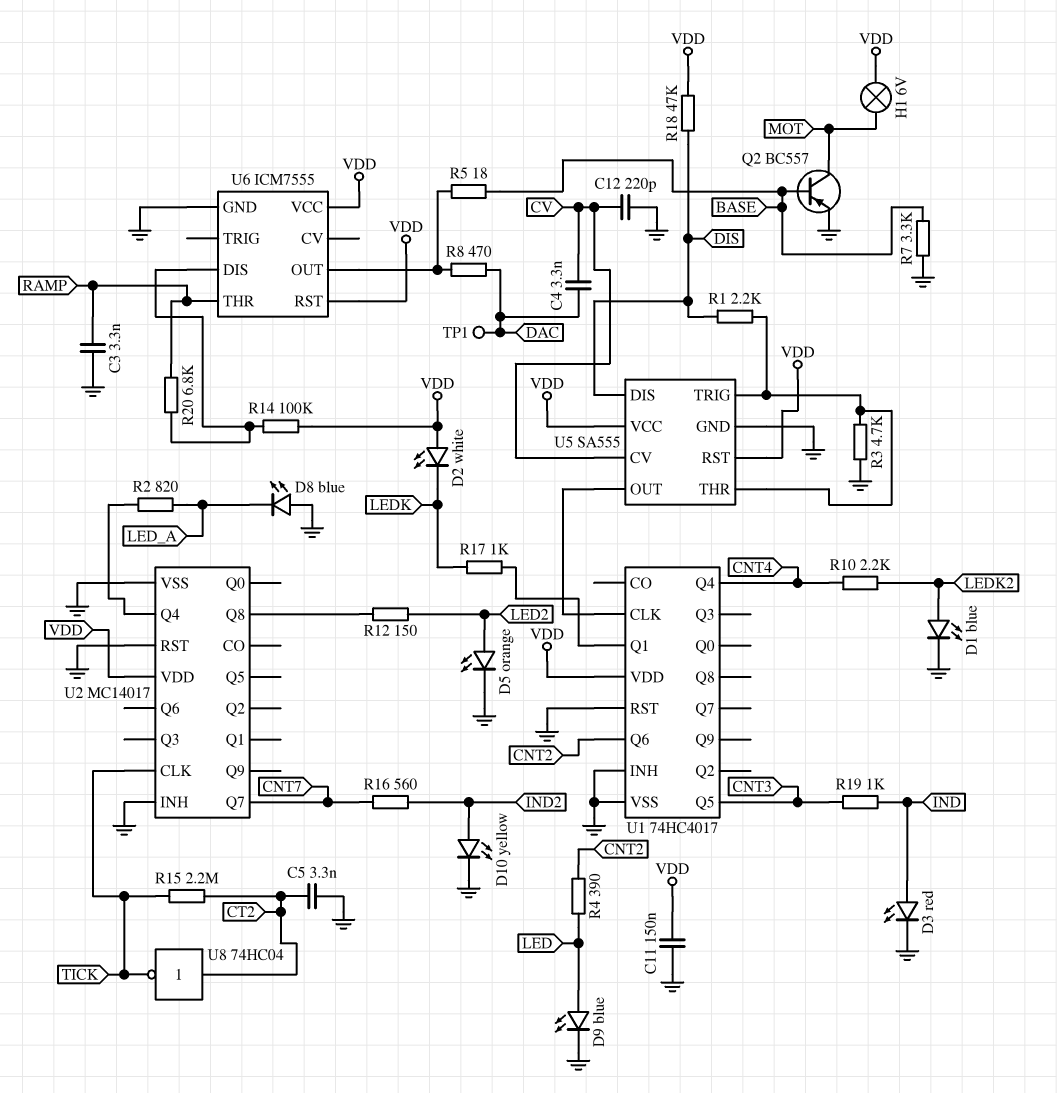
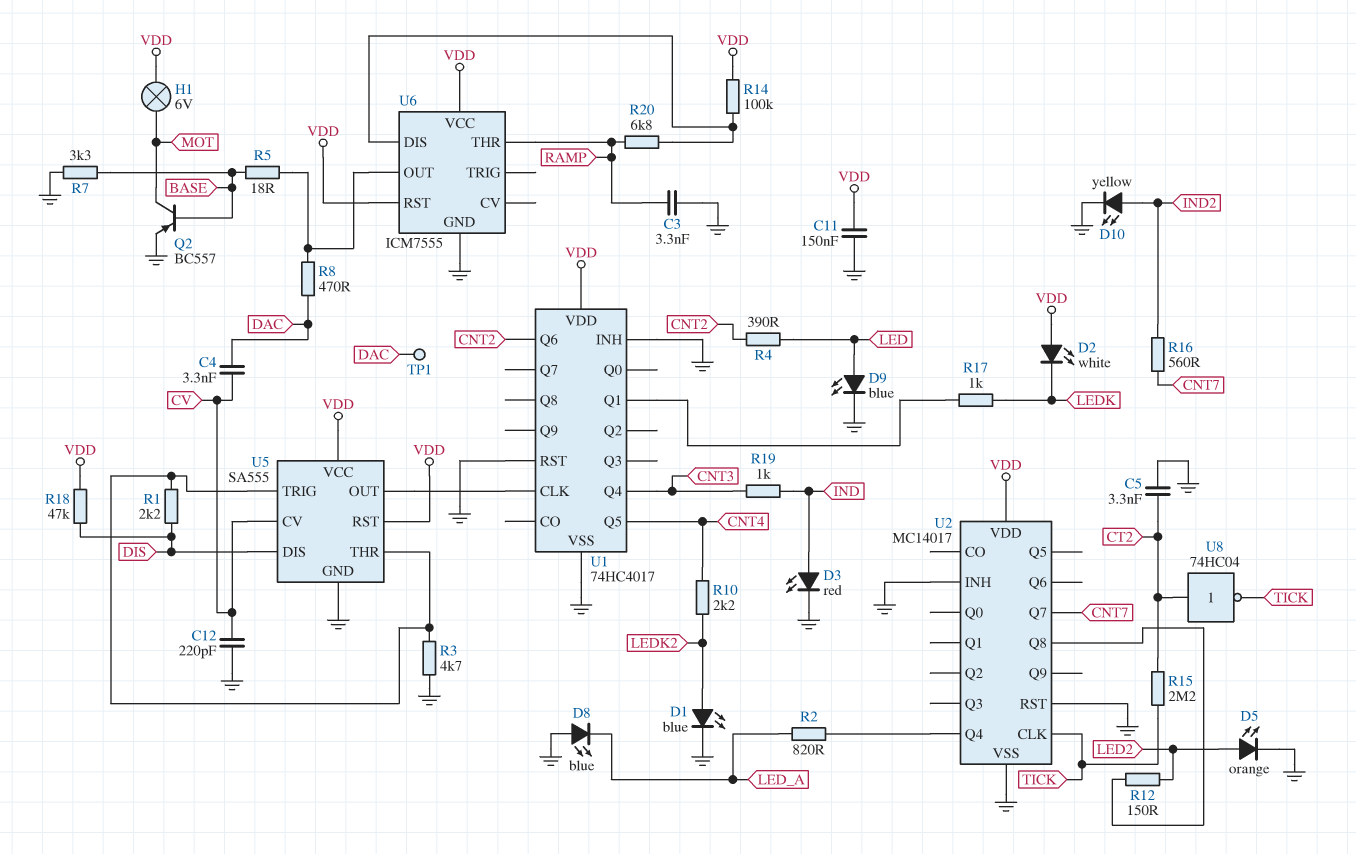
U1 pin Q4: CNT4 -> CNT3
U1 pin Q5: CNT3 -> CNT4

